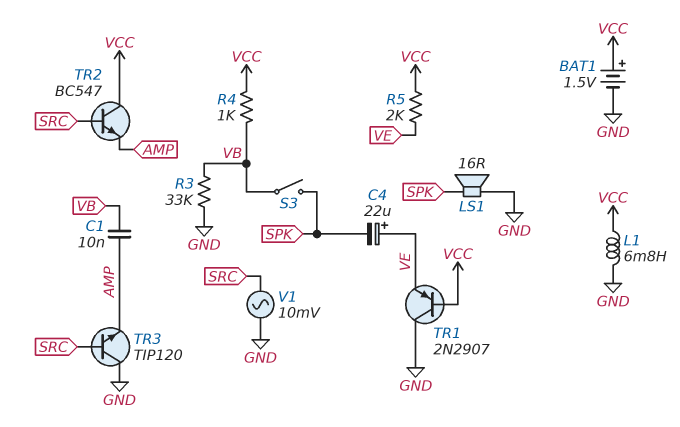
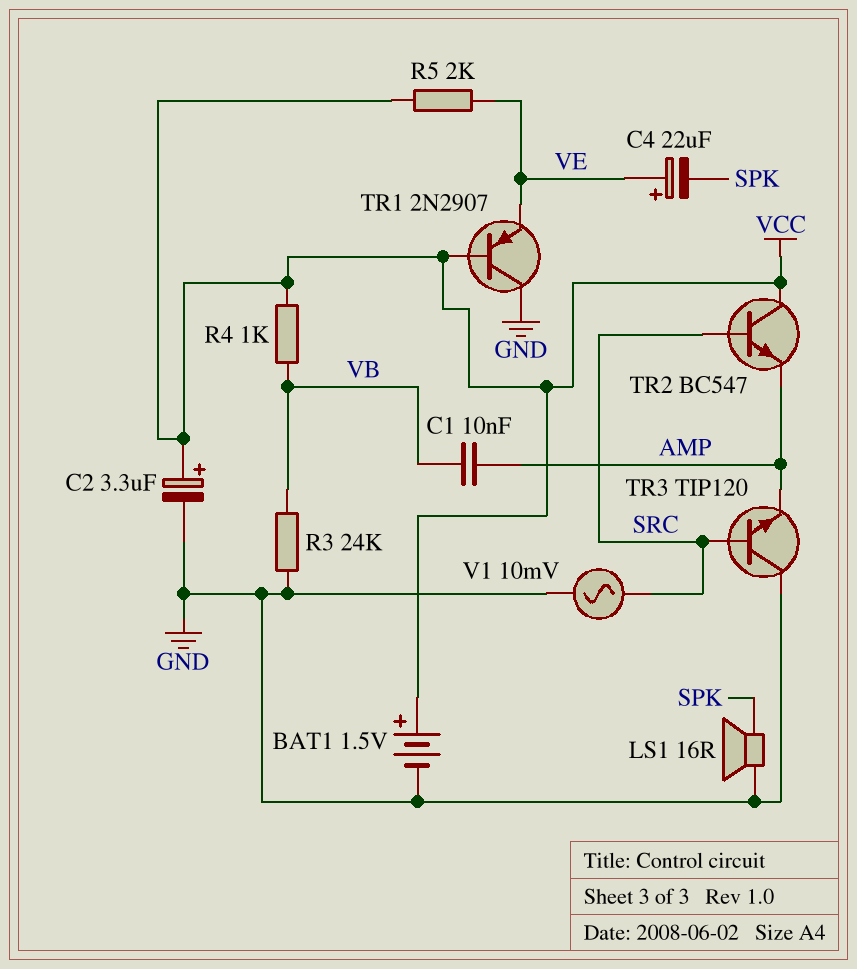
C2: none -> 3.3uF (plus VCC, minus GND)
L1: 6.8mH (GND, VCC) -> none
R3: 33k (GND, VB) -> 24k (GND, VB)
S3: switch (SPK, VB) -> none

